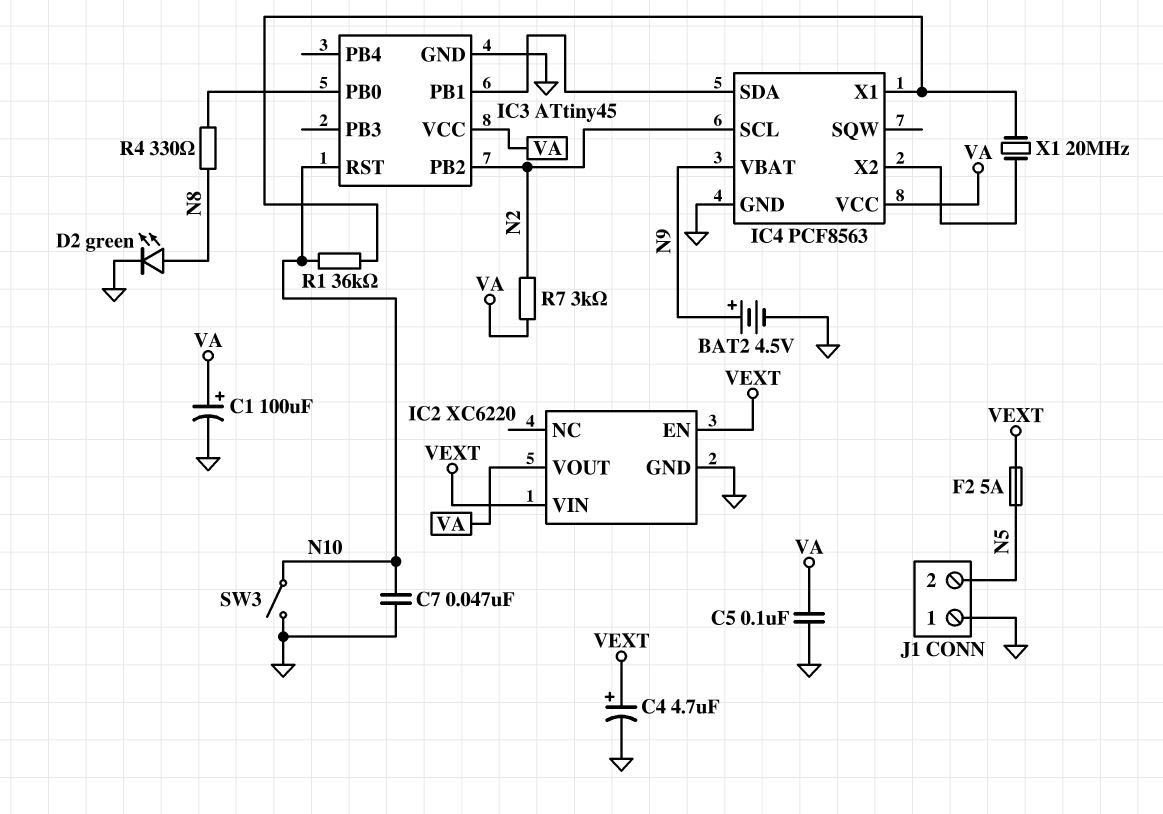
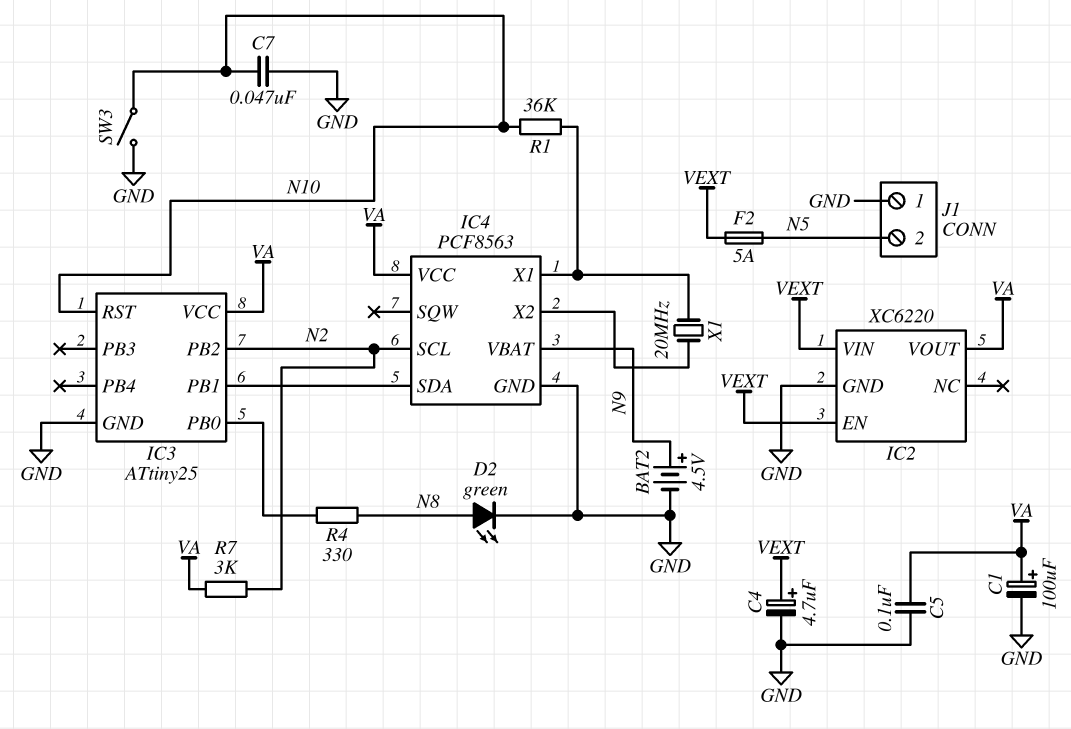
IC3: ATtiny45 -> ATtiny25

